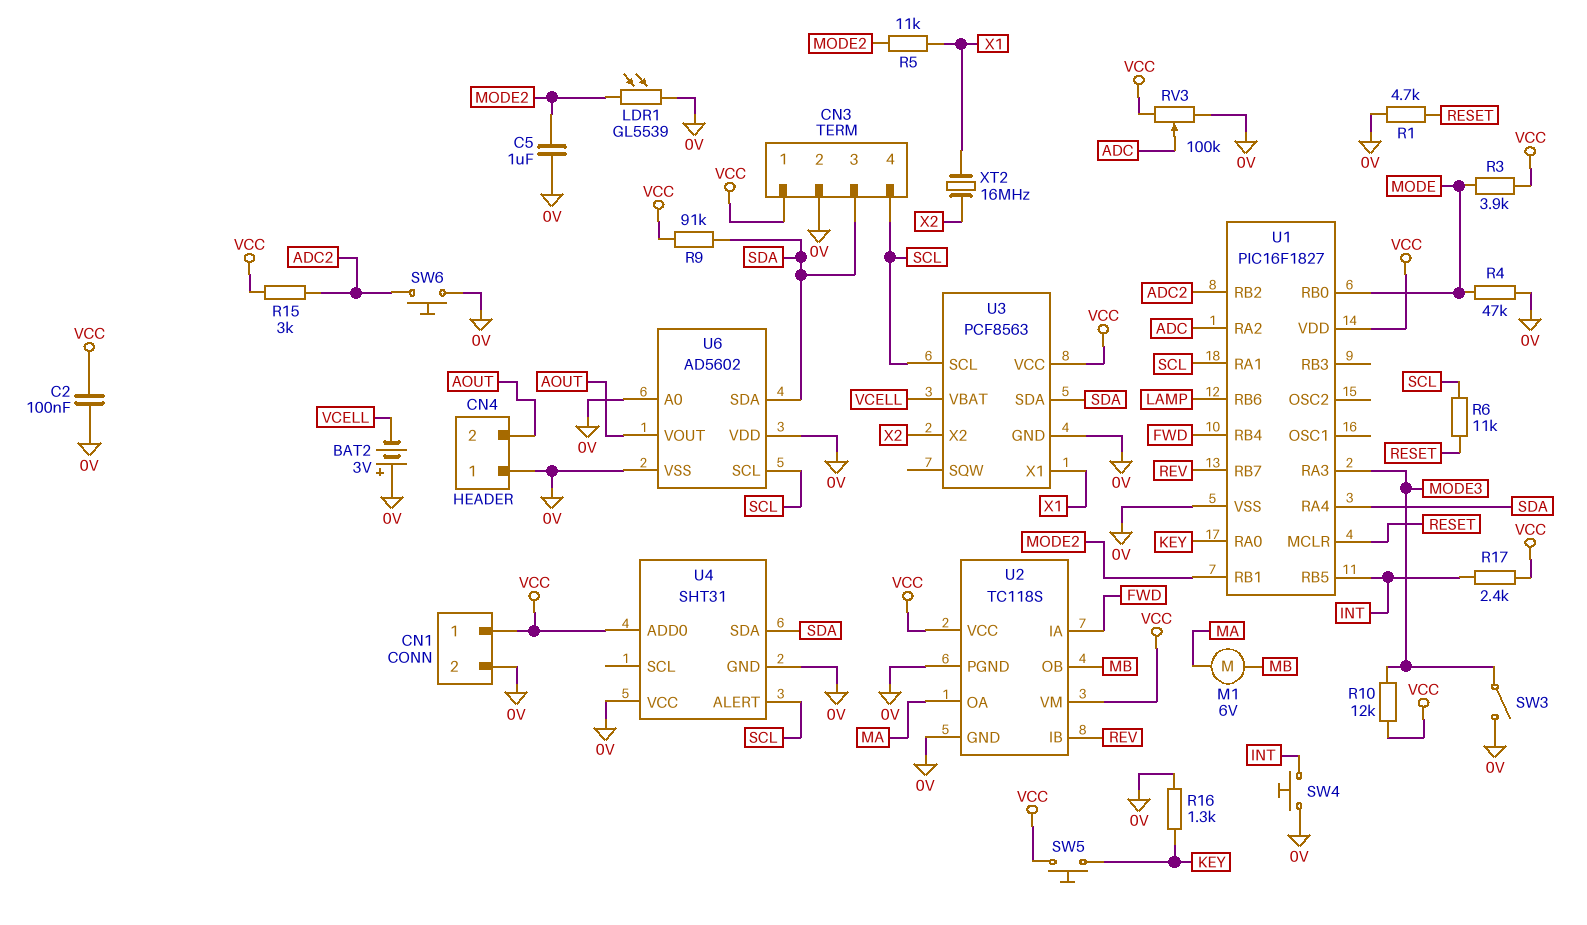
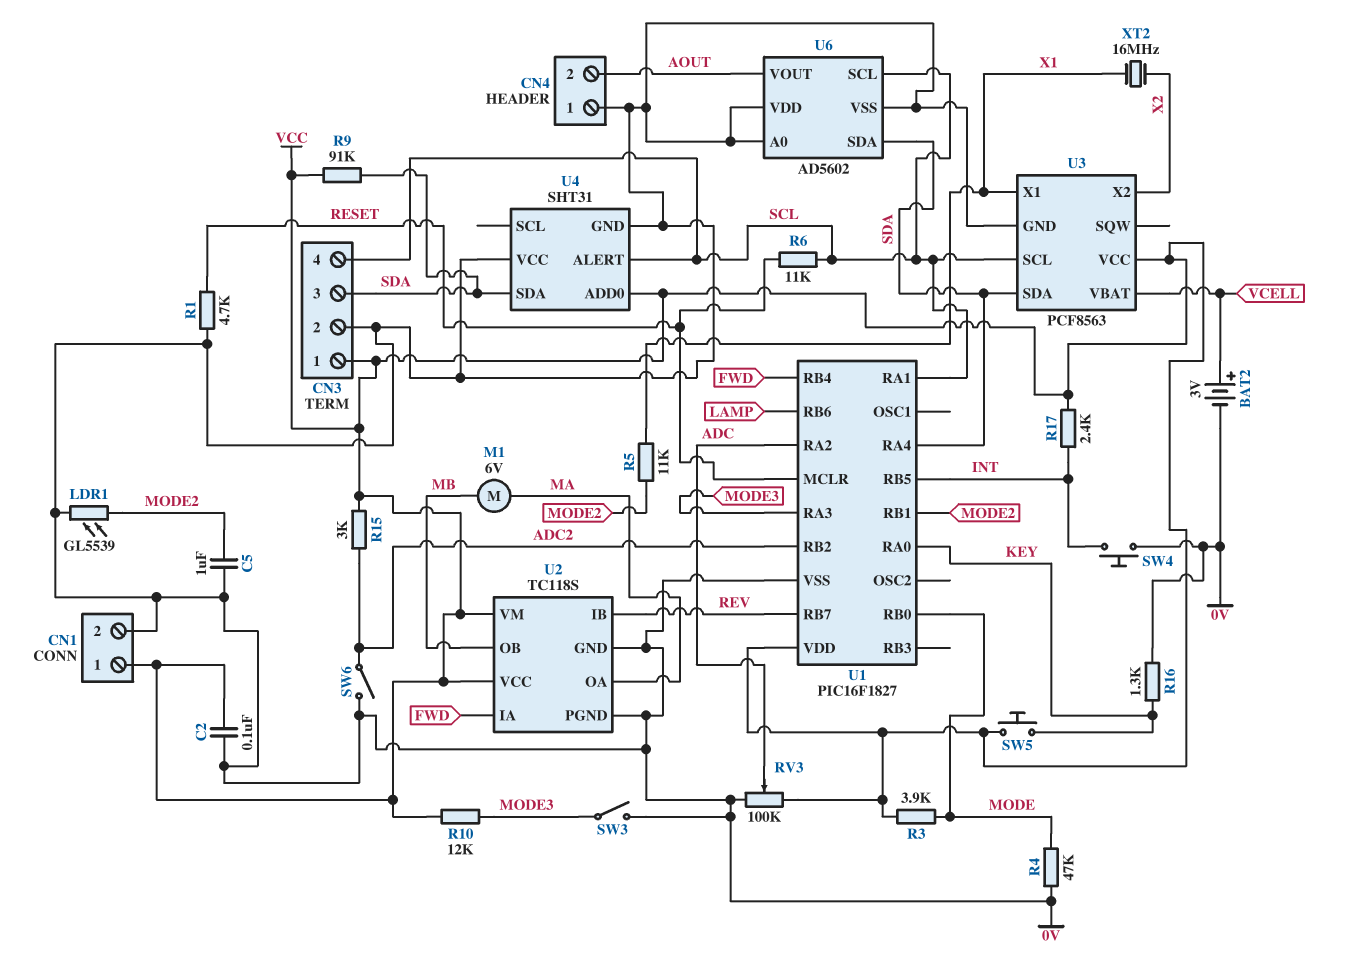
BAT2: 3V (plus 0V, minus VCELL) -> 3V (plus VCELL, minus 0V)
SW6: button (0V, ADC2) -> switch (0V, ADC2)

